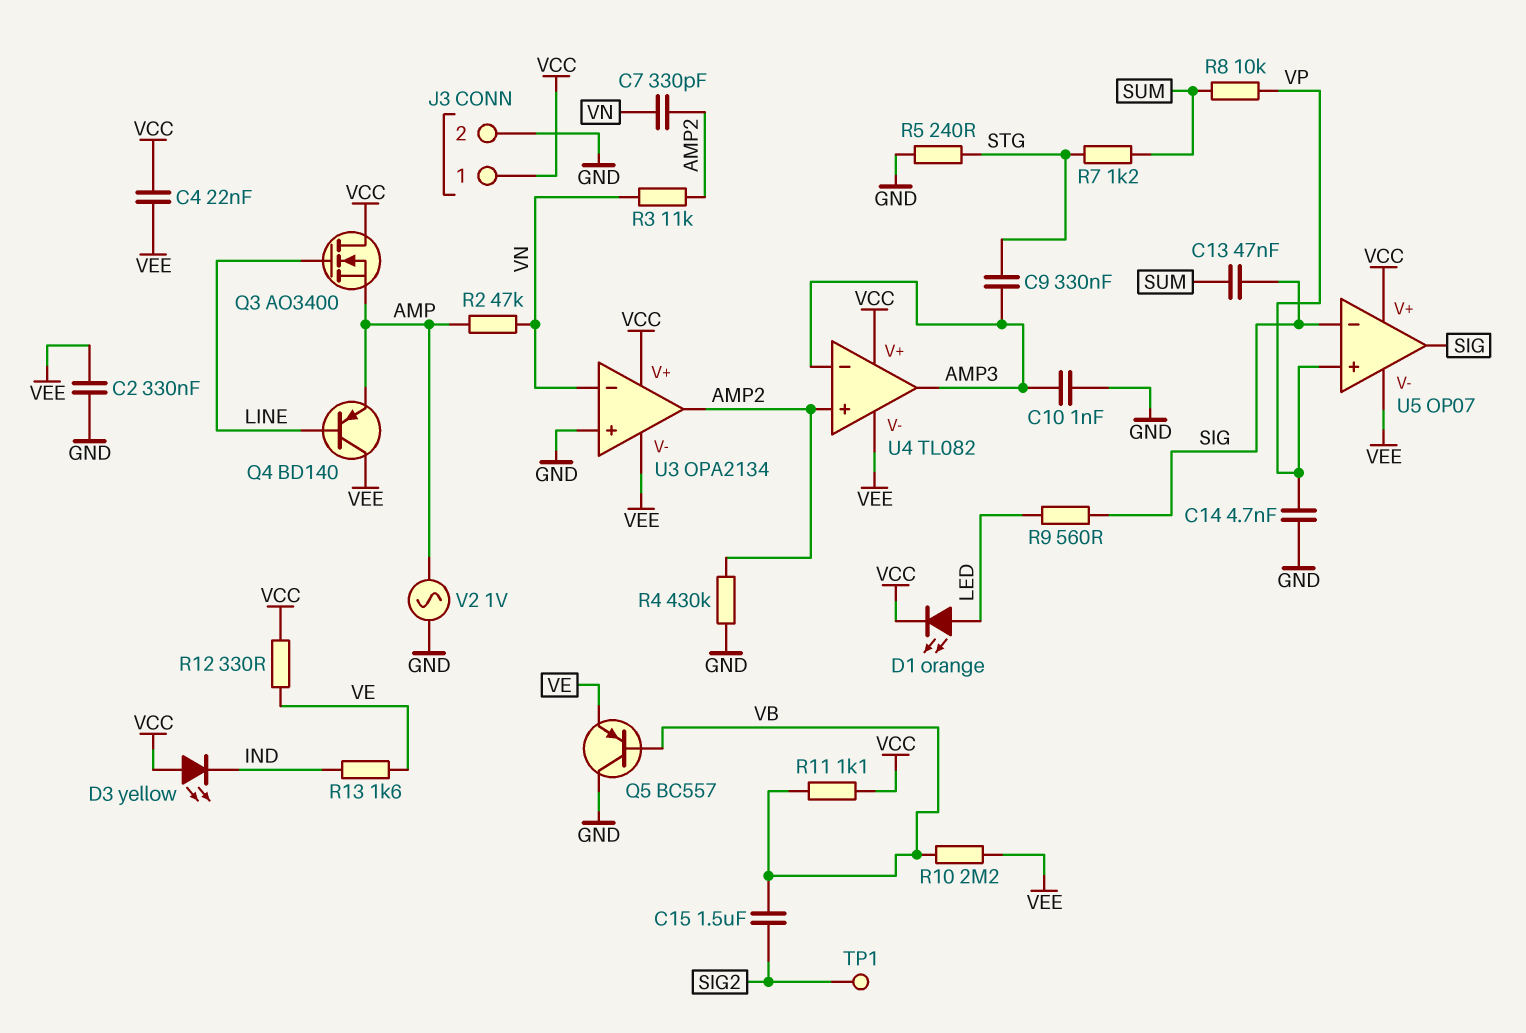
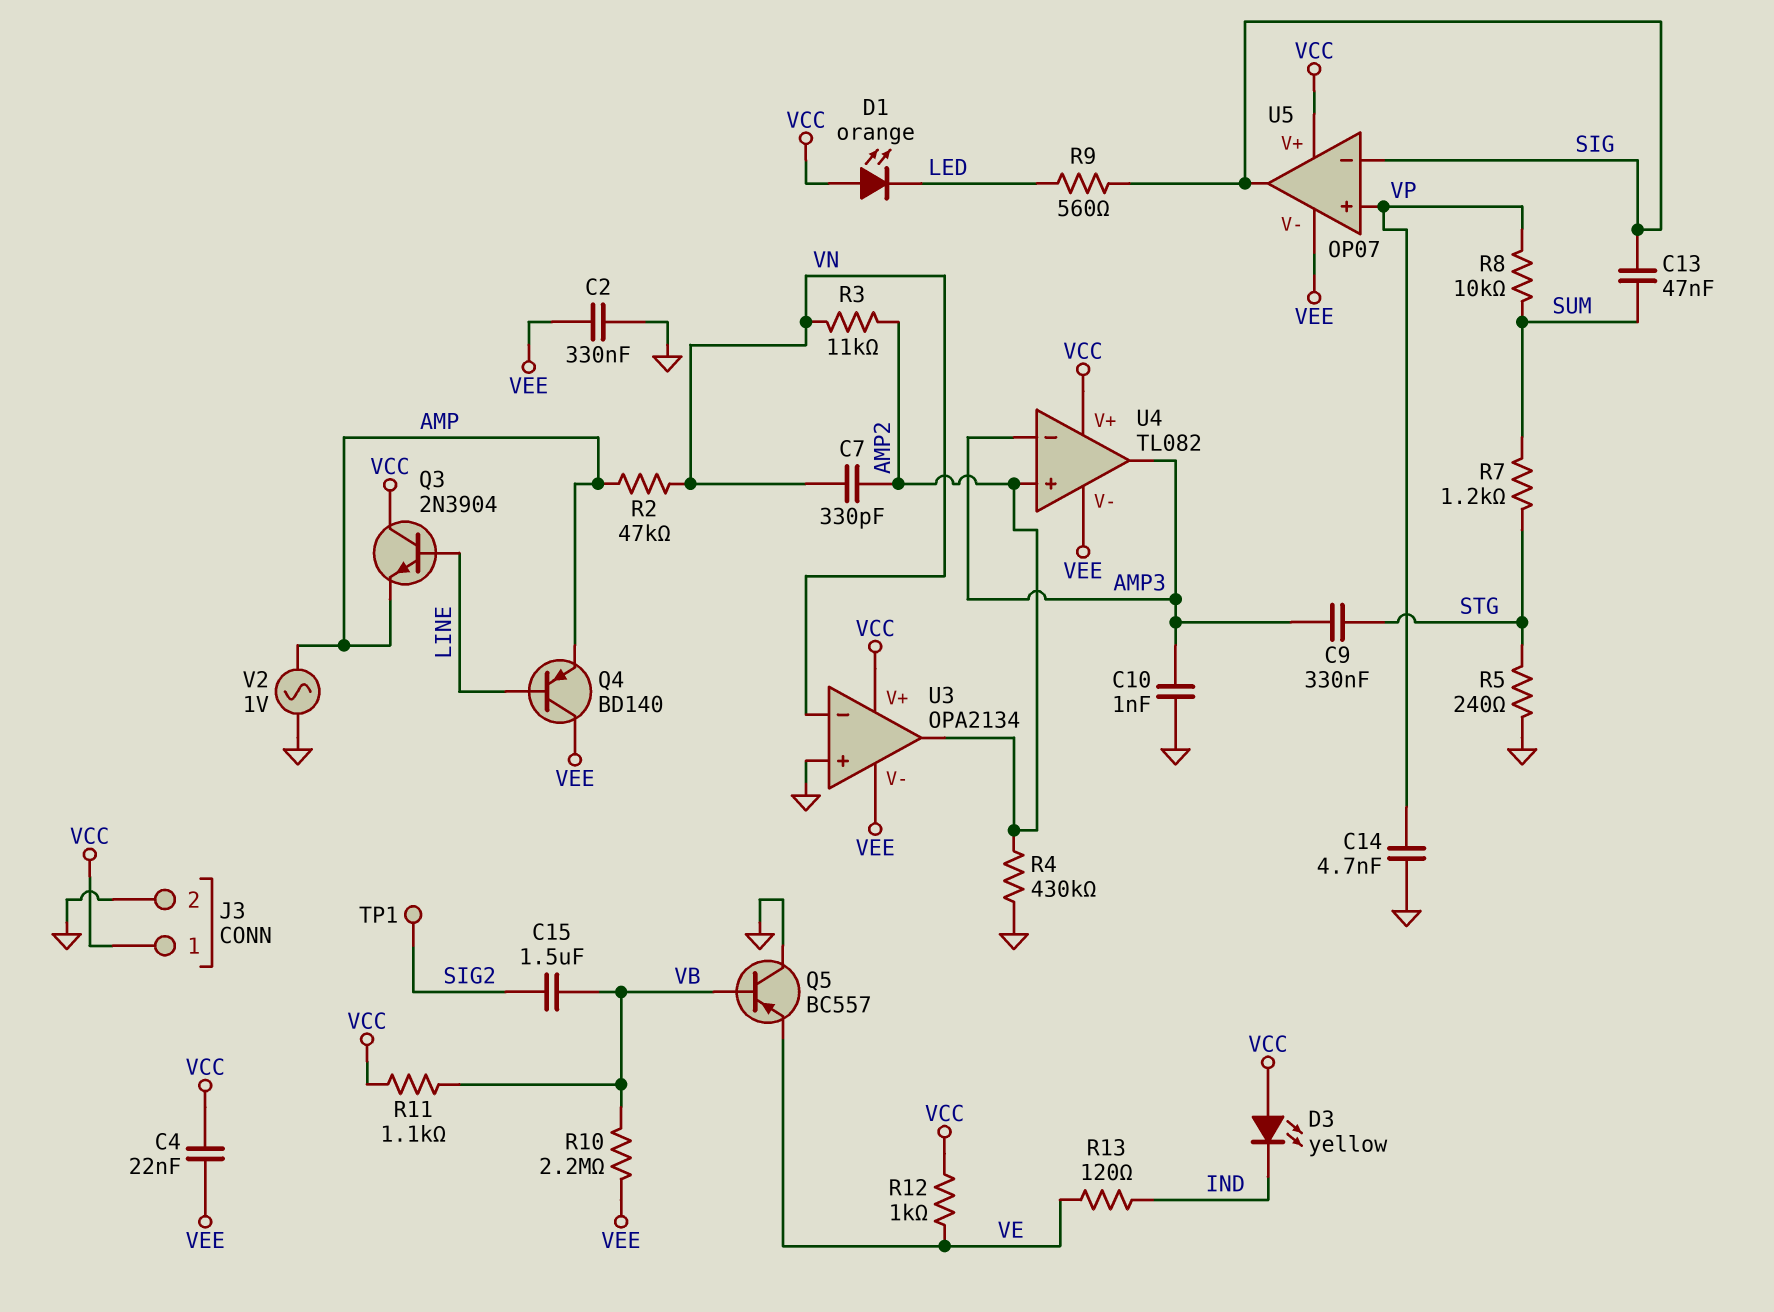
D1: LED orange (A LED, K VCC) -> LED orange (A VCC, K LED)
Q3: NMOS AO3400 (G LINE, D VCC, S AMP) -> NPN 2N3904 (B LINE, C VCC, E AMP)
R12: 330 (VCC, VE) -> 1k (VCC, VE)
R13: 1.6k (IND, VE) -> 120 (IND, VE)

